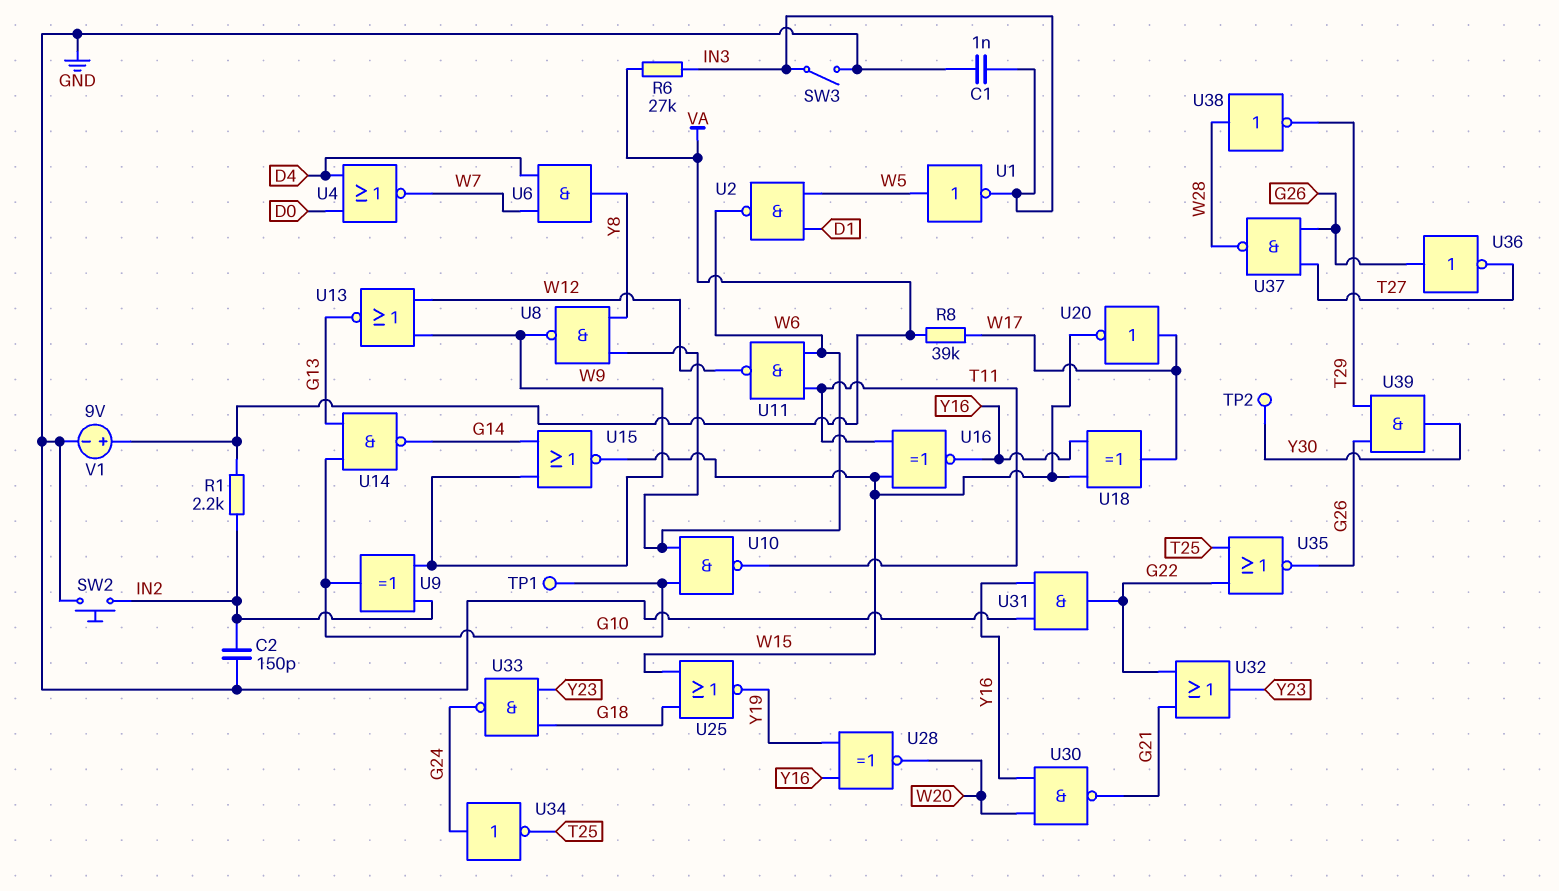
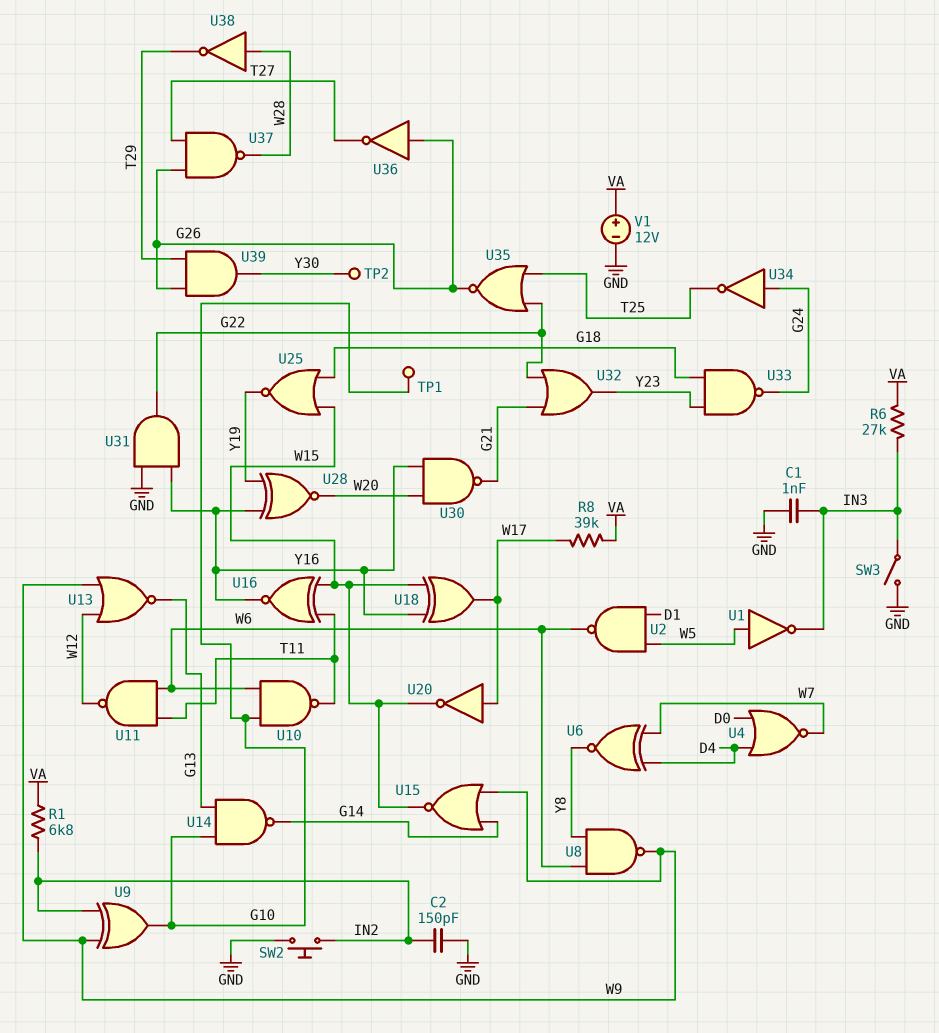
R1: 2.2k (IN2, VA) -> 6.8k (IN2, VA)
U6: AND (in D4, in W7, out Y8) -> XNOR (in D4, in W7, out Y8)
V1: 9V (plus VA, minus GND) -> 12V (plus VA, minus GND)

